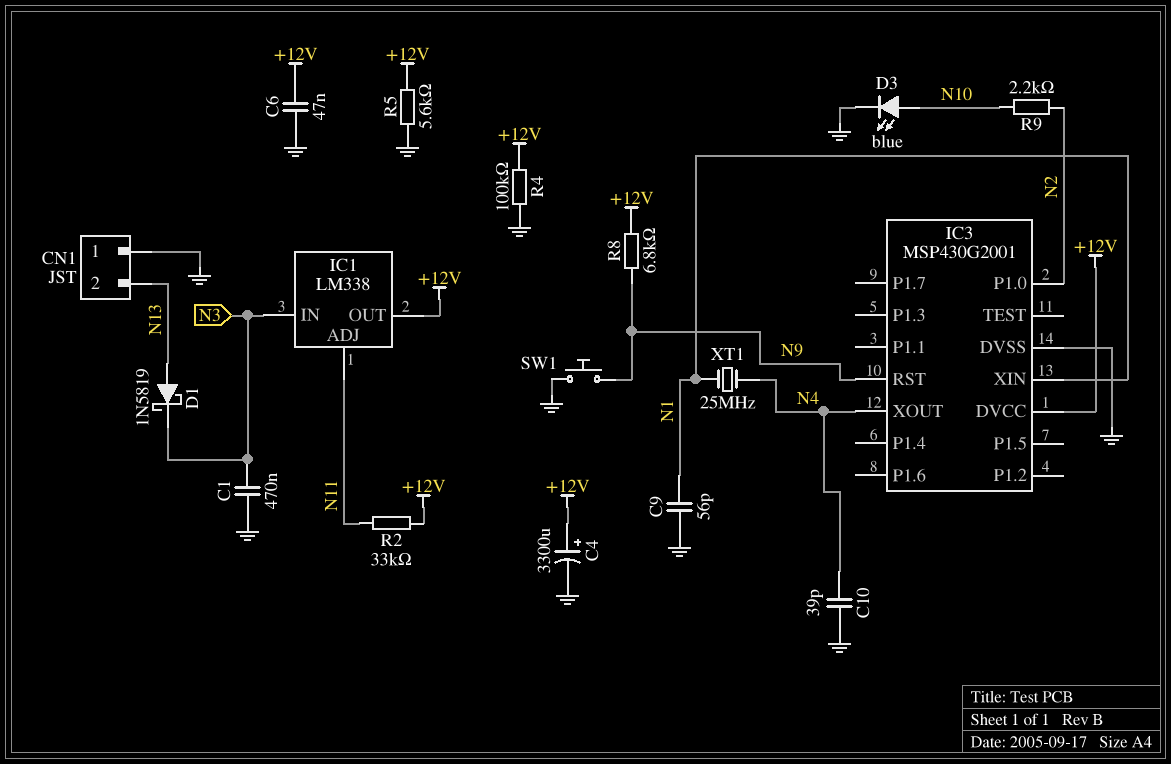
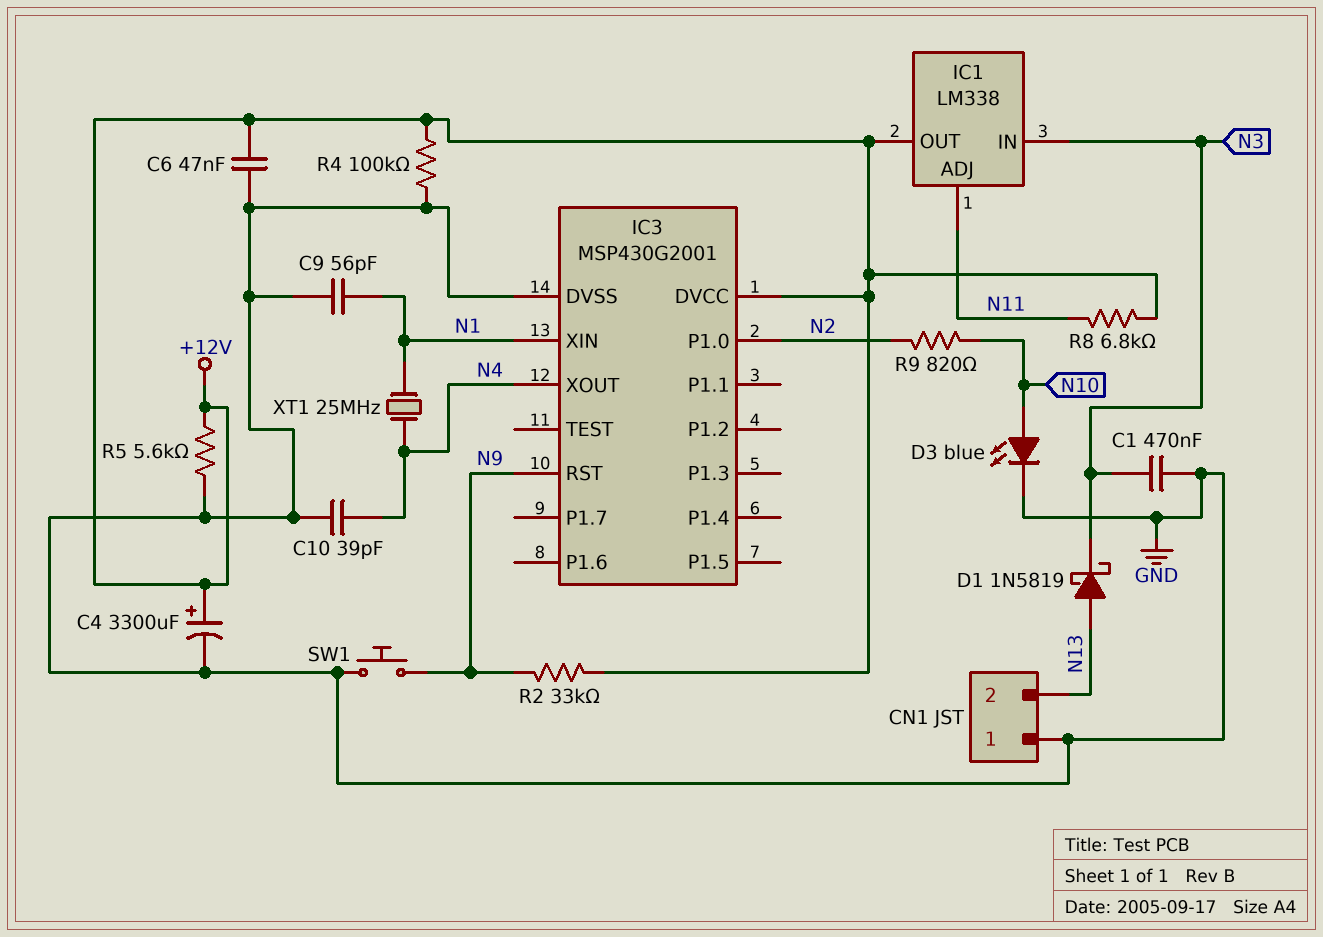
R2: 33k (+12V, N11) -> 33k (+12V, N9)
R8: 6.8k (+12V, N9) -> 6.8k (+12V, N11)
R9: 2.2k (N2, N10) -> 820 (N2, N10)

